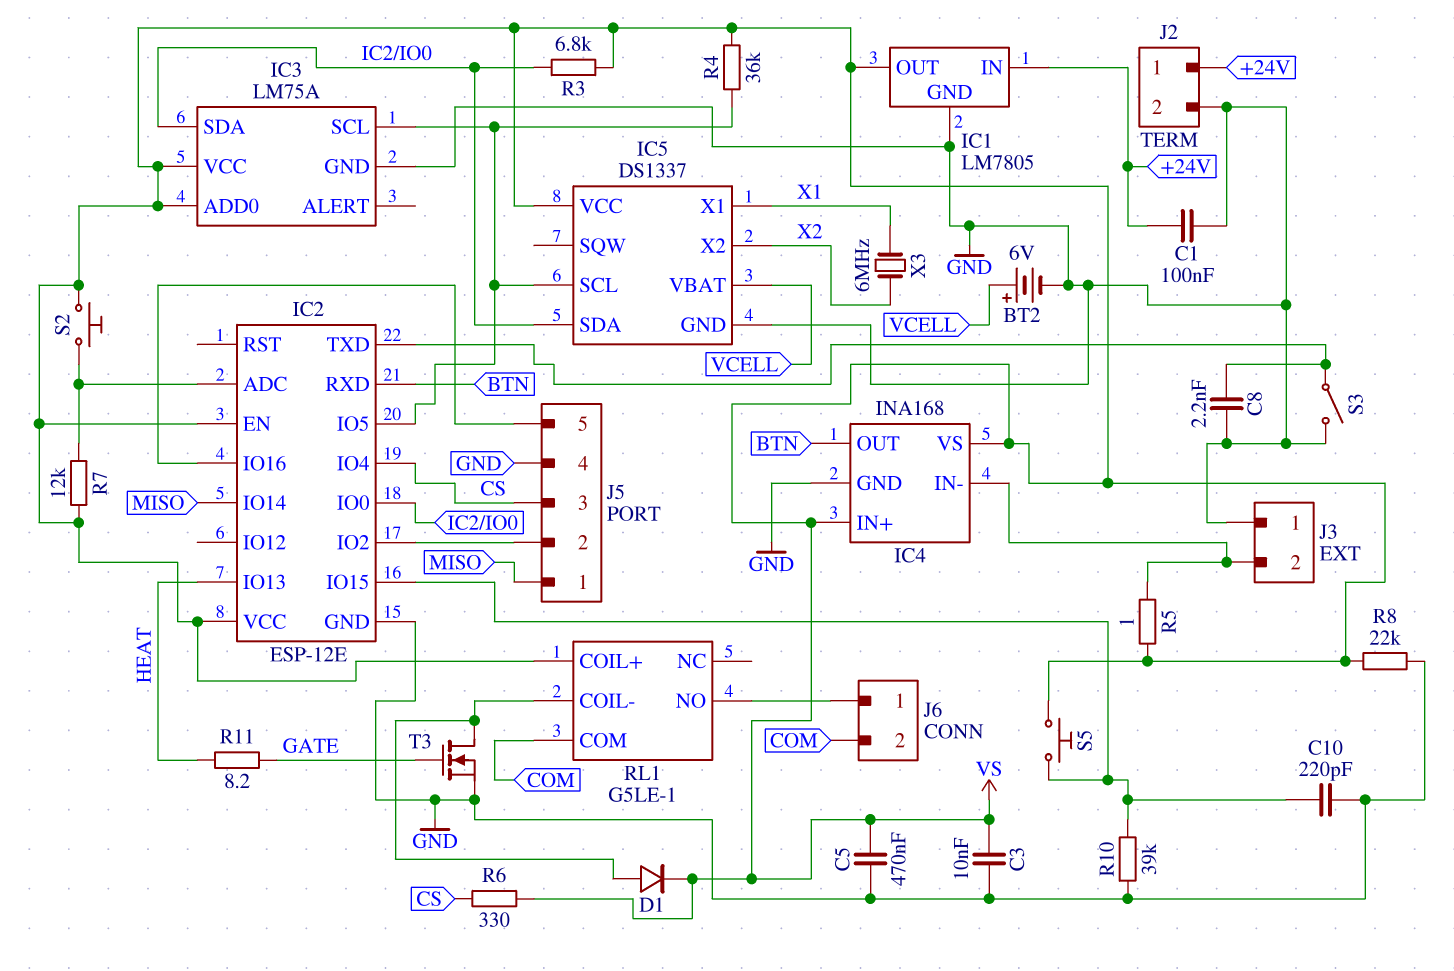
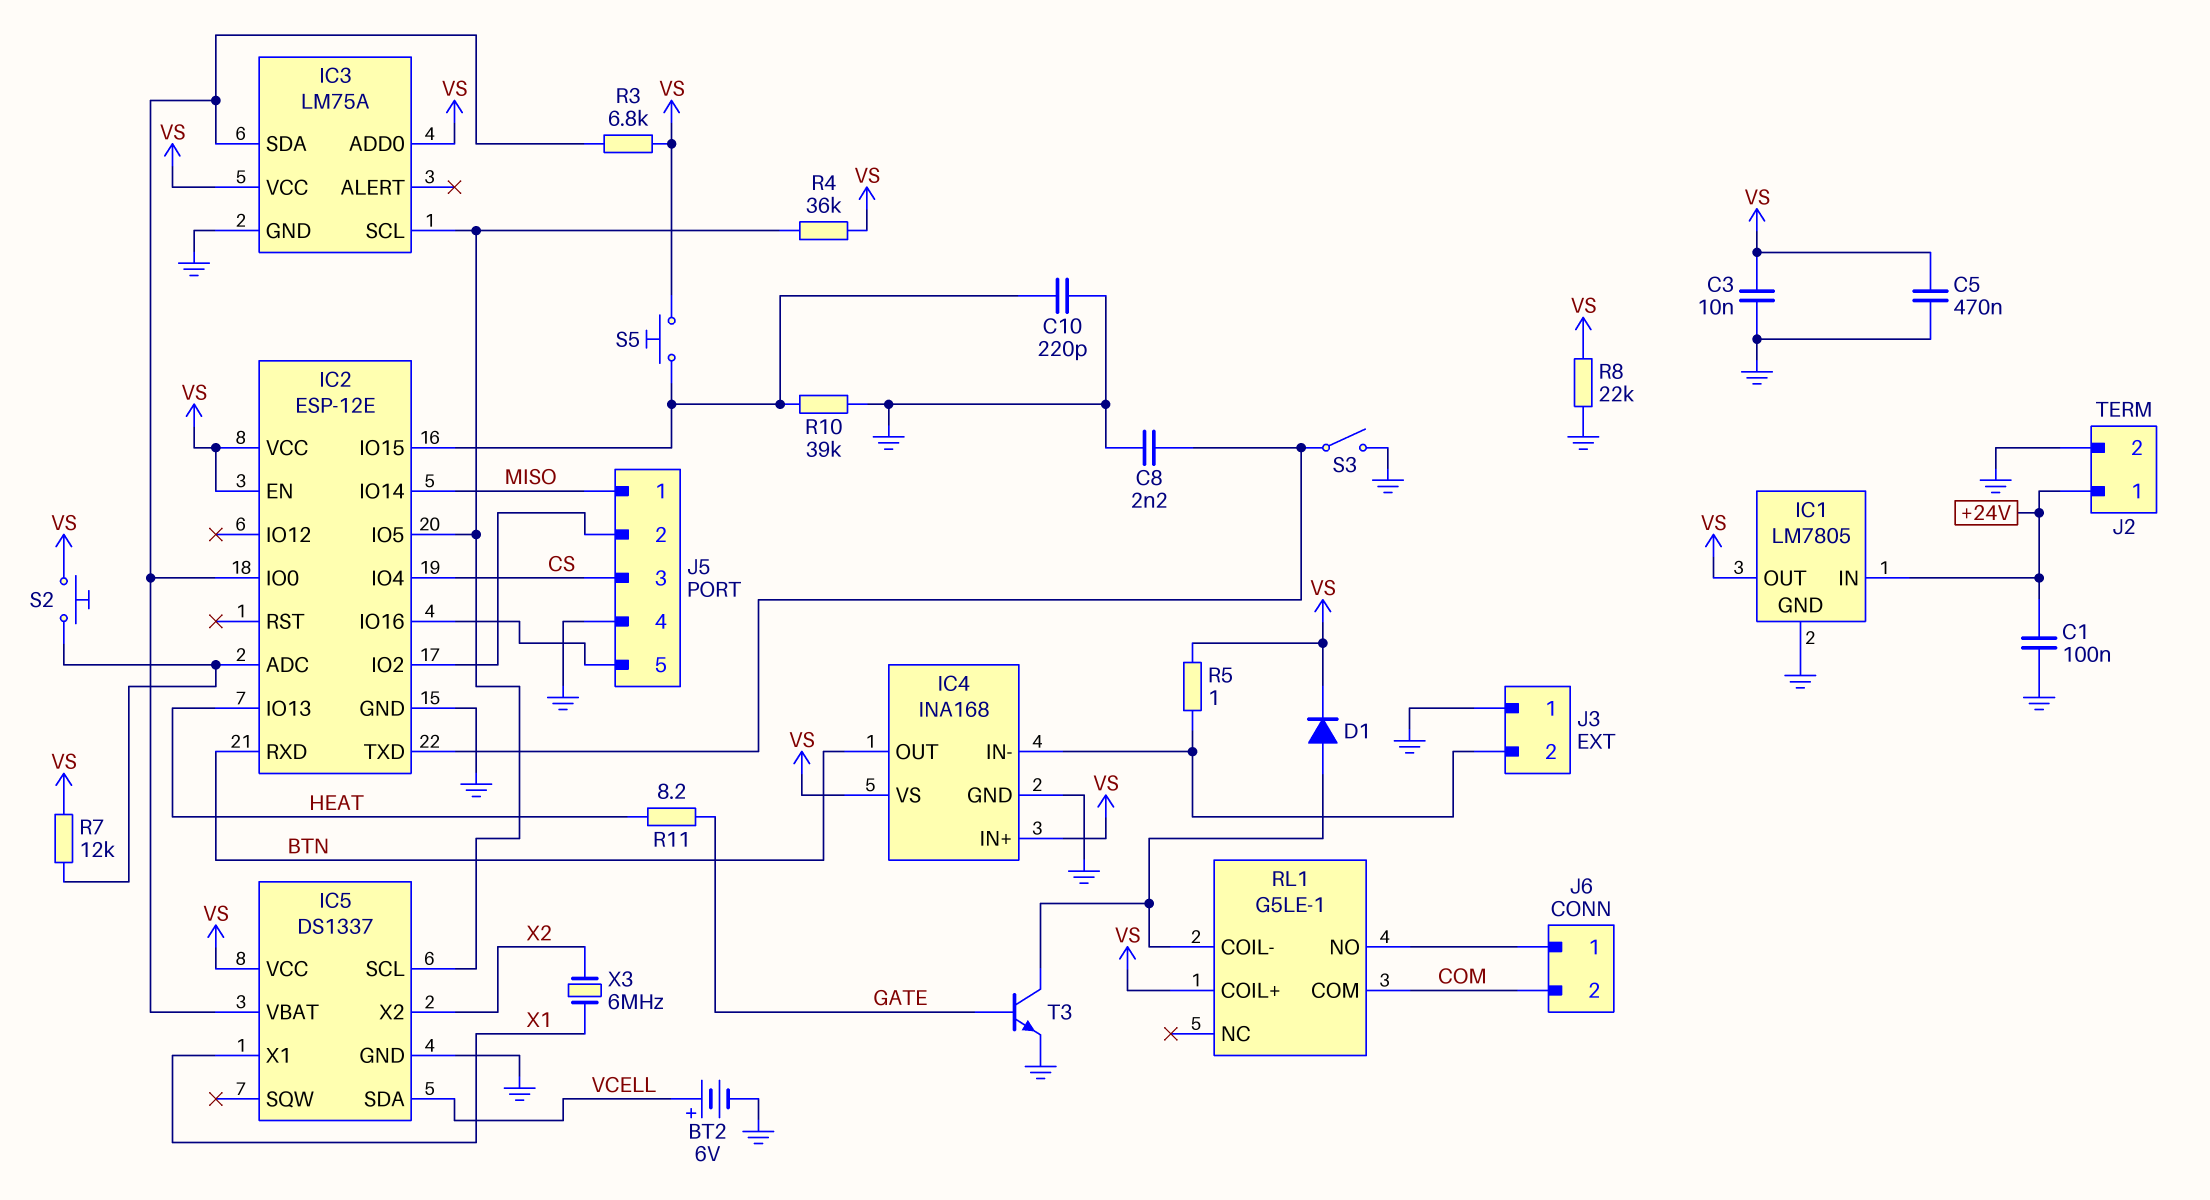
IC5 pin SDA: IC2/IO0 -> VCELL
IC5 pin VBAT: VCELL -> IC2/IO0
R6: 330 (CS, VS) -> none
T3: NMOS (G GATE, D RL1/COIL-, S GND) -> NPN (B GATE, C RL1/COIL-, E GND)

